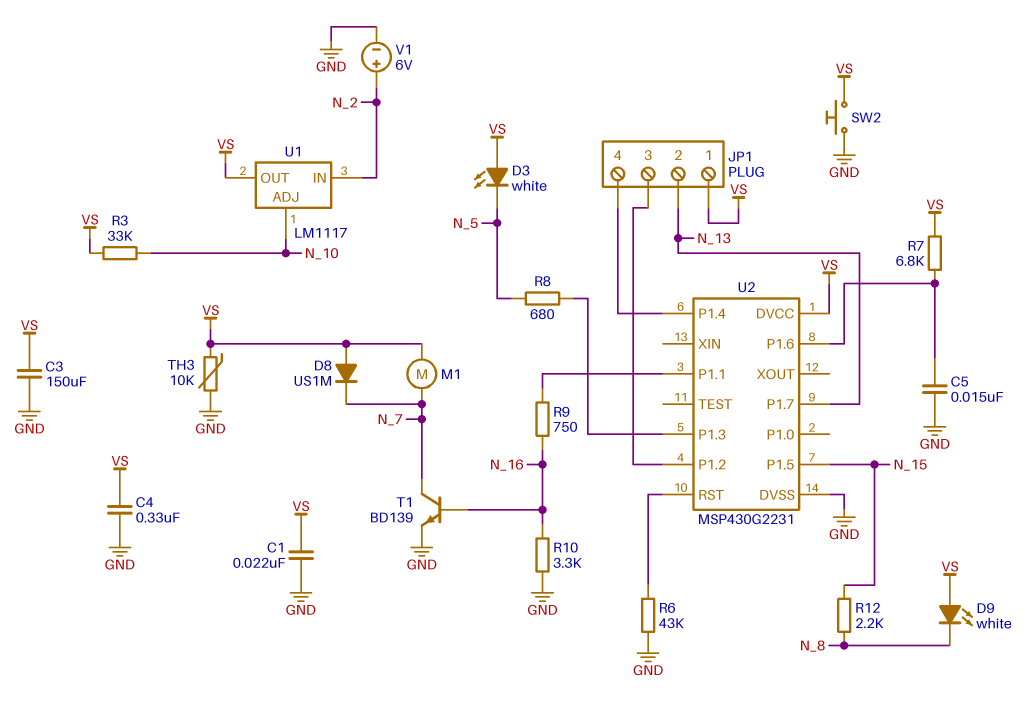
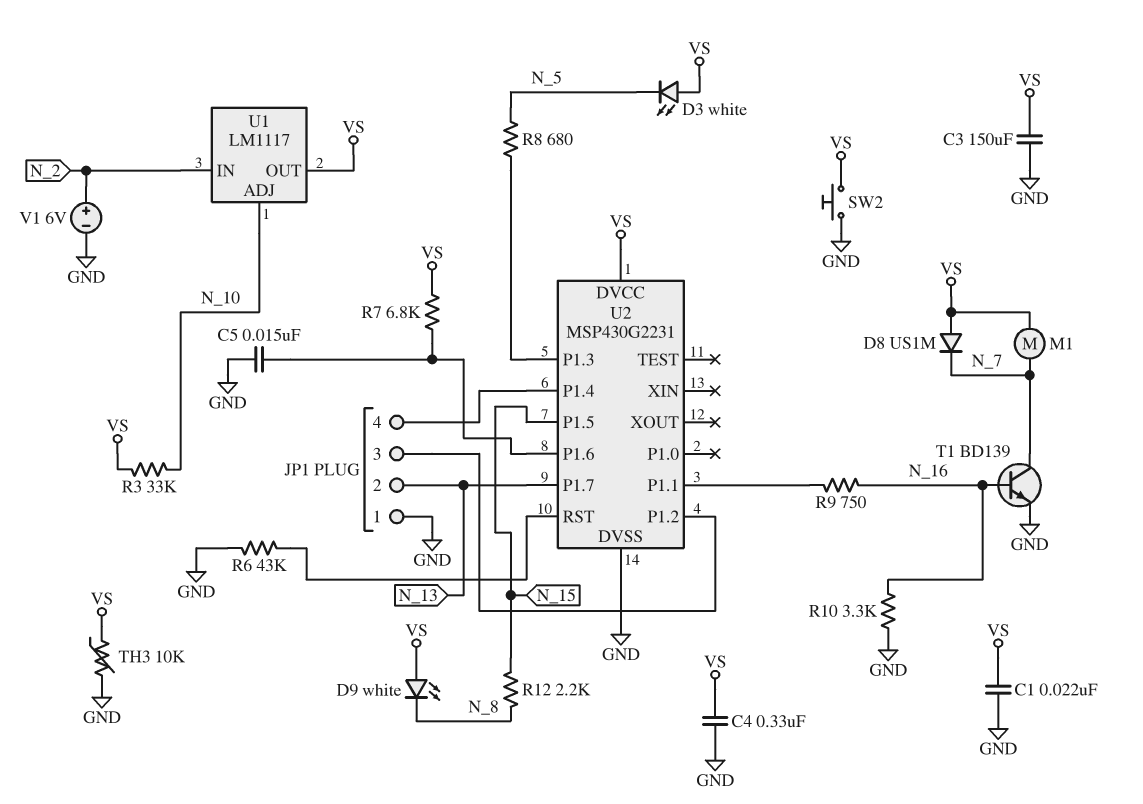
JP1 pin 1: VS -> GND

